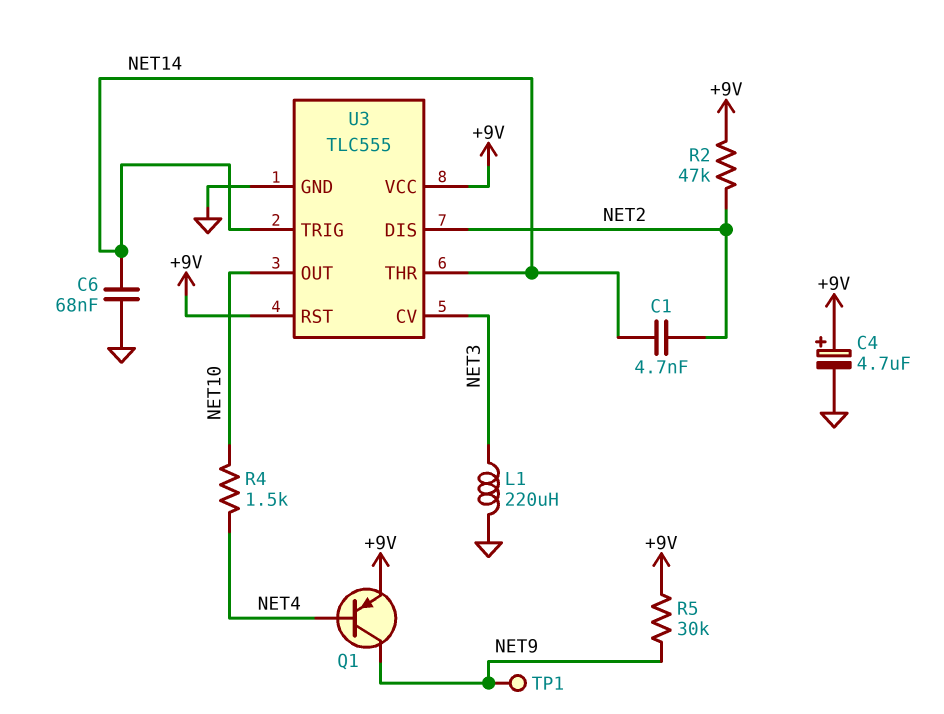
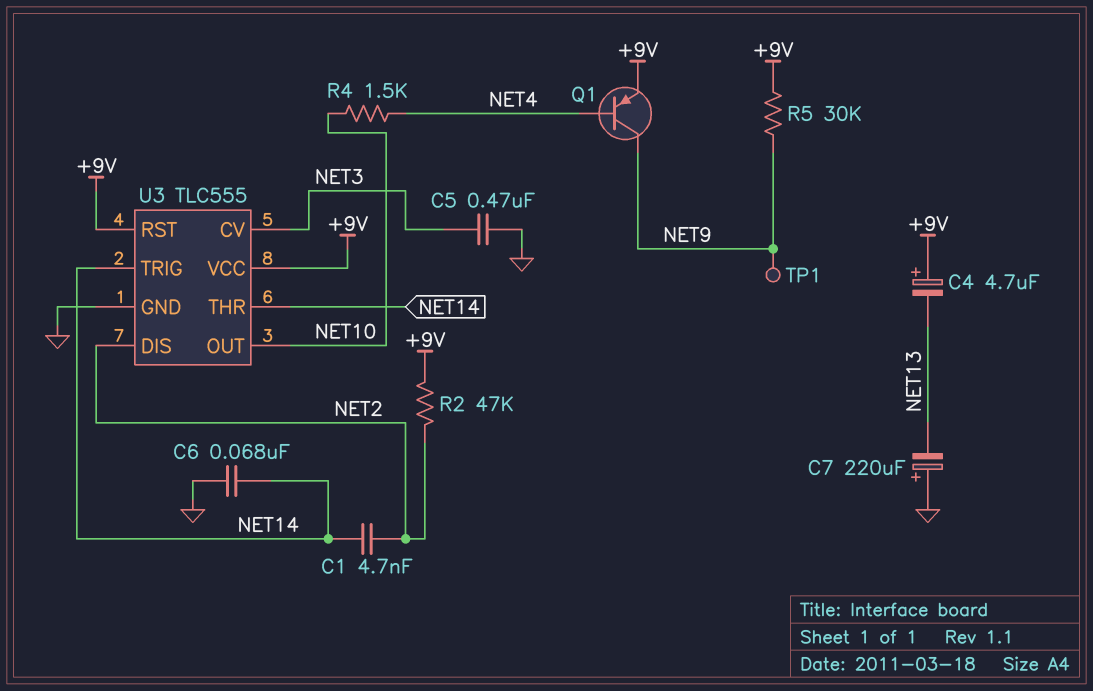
C4: 4.7uF (plus +9V, minus GND) -> 4.7uF (plus +9V, minus NET13)
C5: none -> 470nF (GND, NET3)
C7: none -> 220uF (plus GND, minus NET13)
L1: 220uH (GND, NET3) -> none

